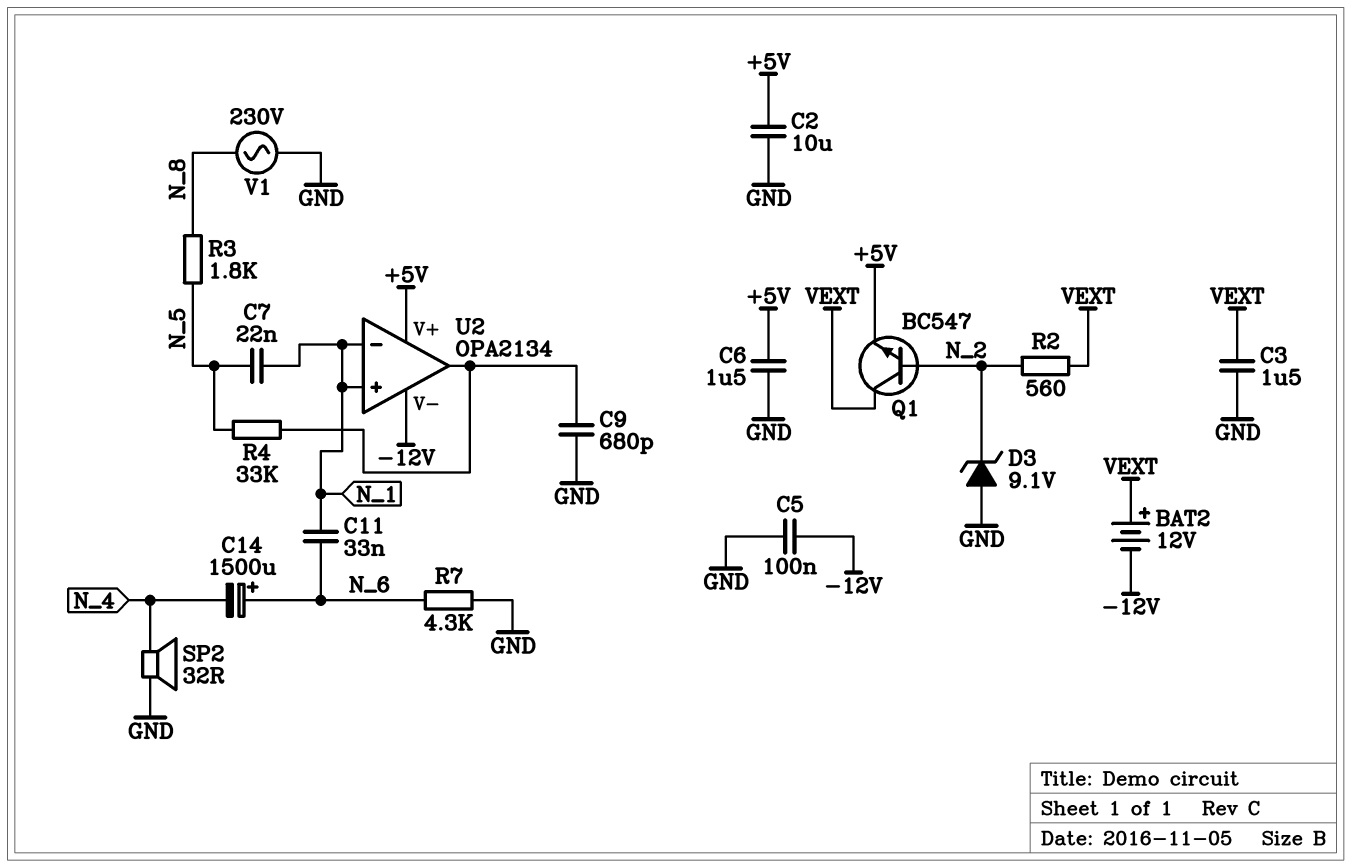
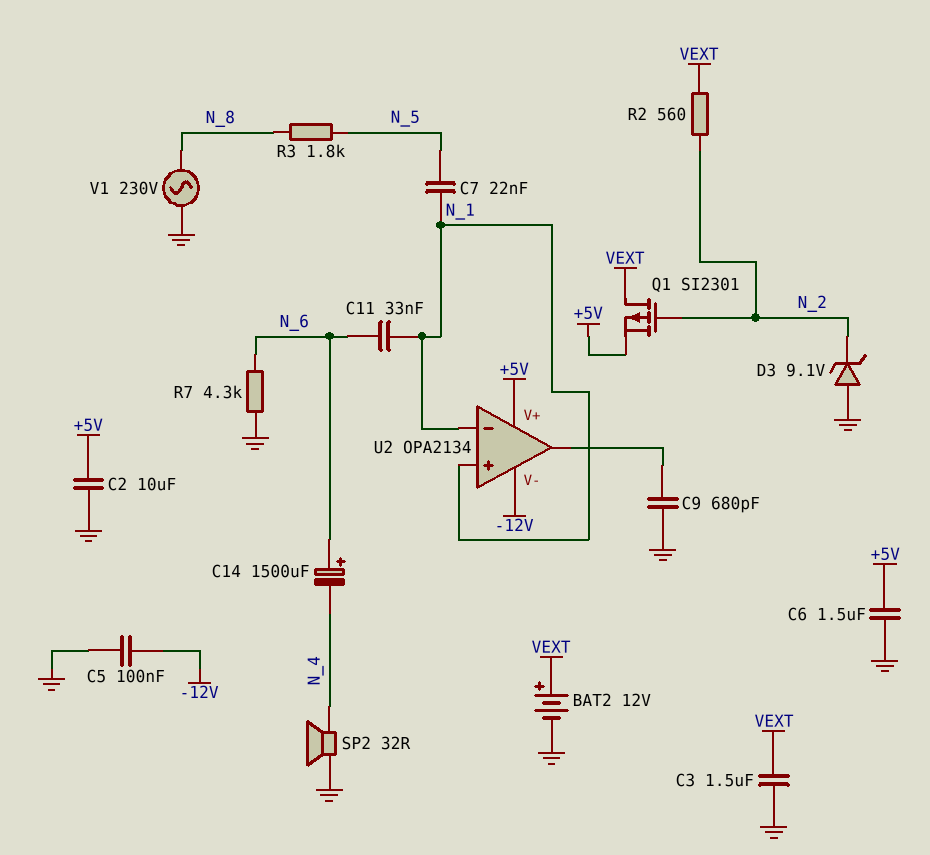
BAT2: 12V (plus VEXT, minus -12V) -> 12V (plus VEXT, minus GND)
Q1: NPN BC547 (B N_2, C VEXT, E +5V) -> PMOS SI2301 (G N_2, D VEXT, S +5V)
R4: 33k (N_5, U2/out) -> none

